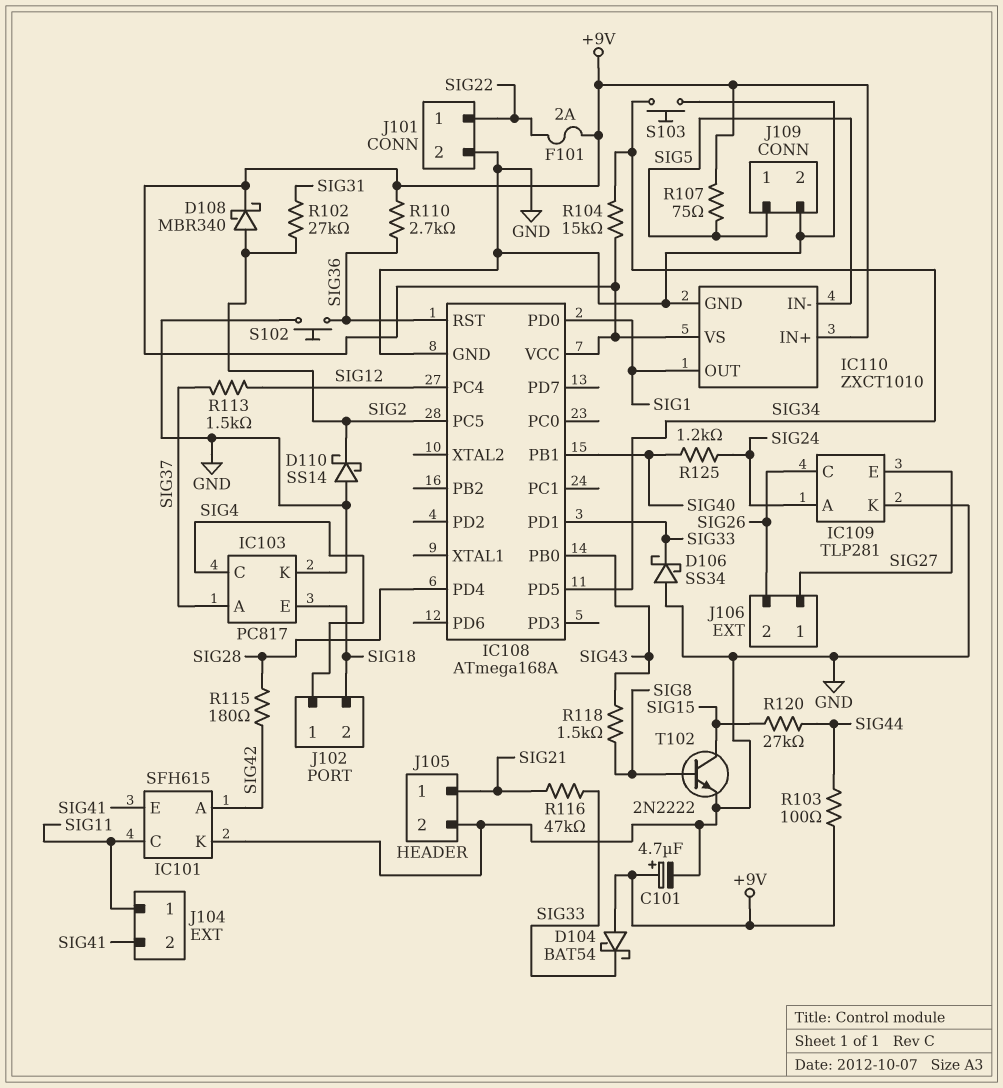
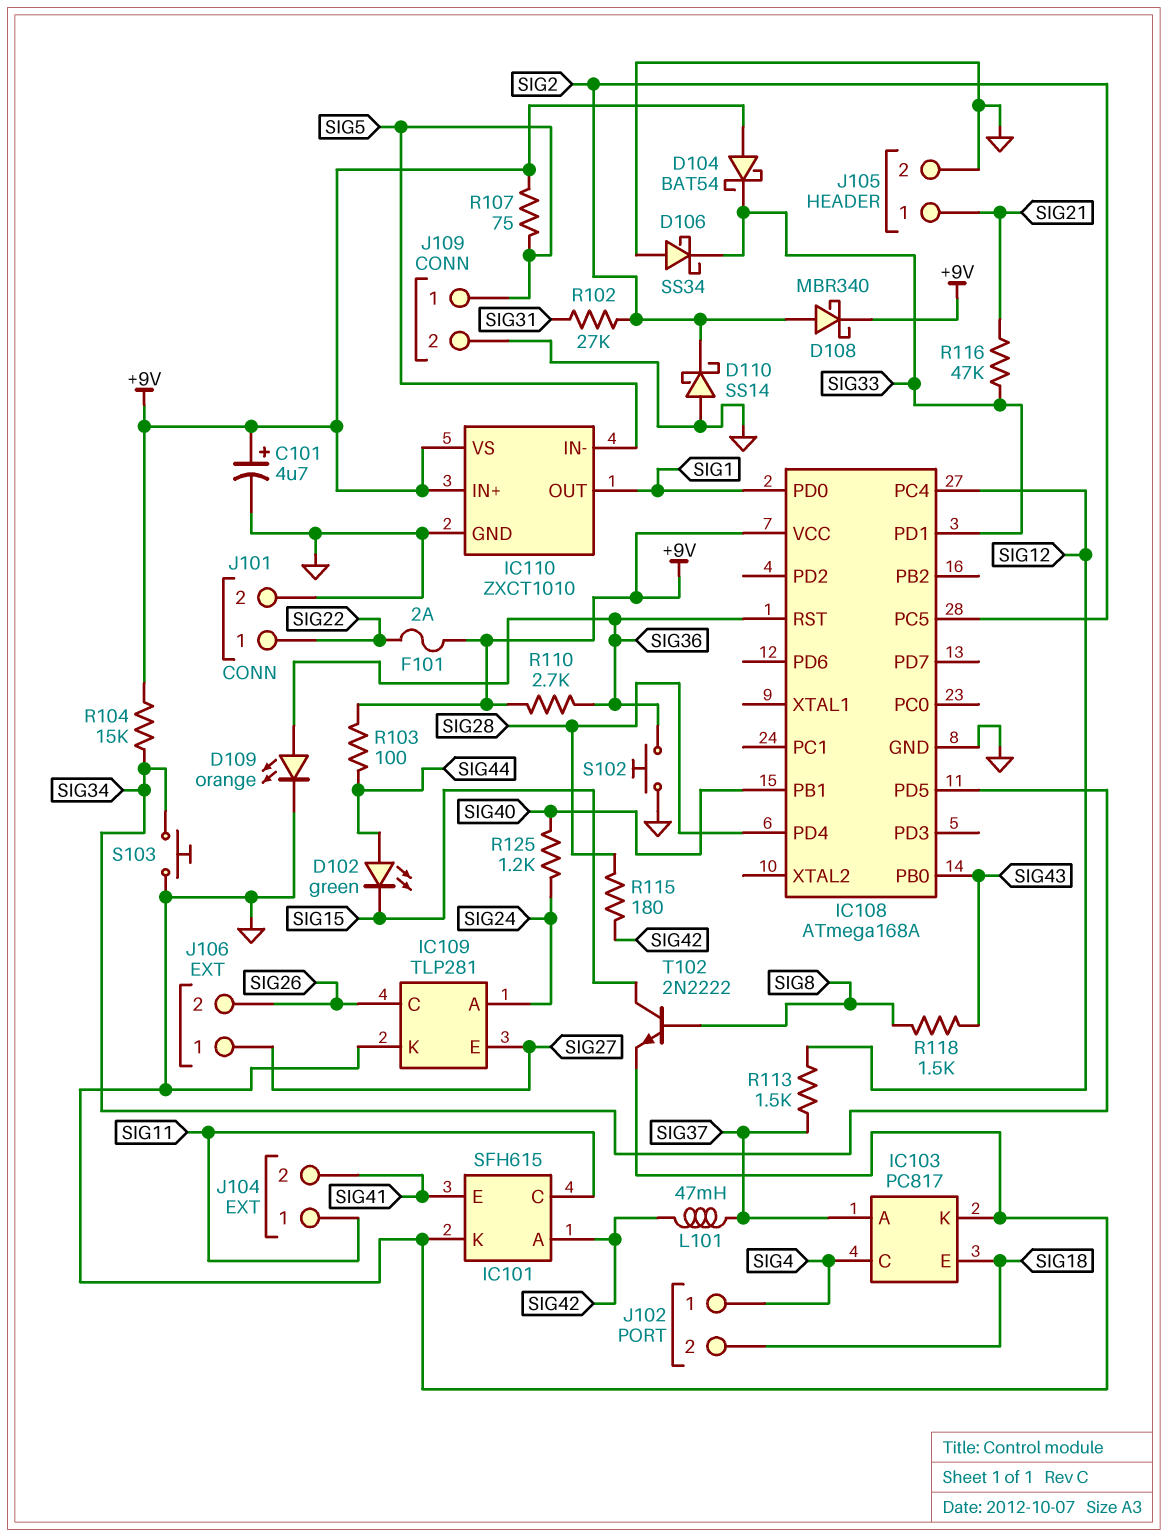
D102: none -> LED green (A SIG44, K SIG15)
D109: none -> LED orange (A SIG36, K GND)
L101: none -> 47mH (SIG37, SIG42)
R120: 27k (SIG15, SIG44) -> none

